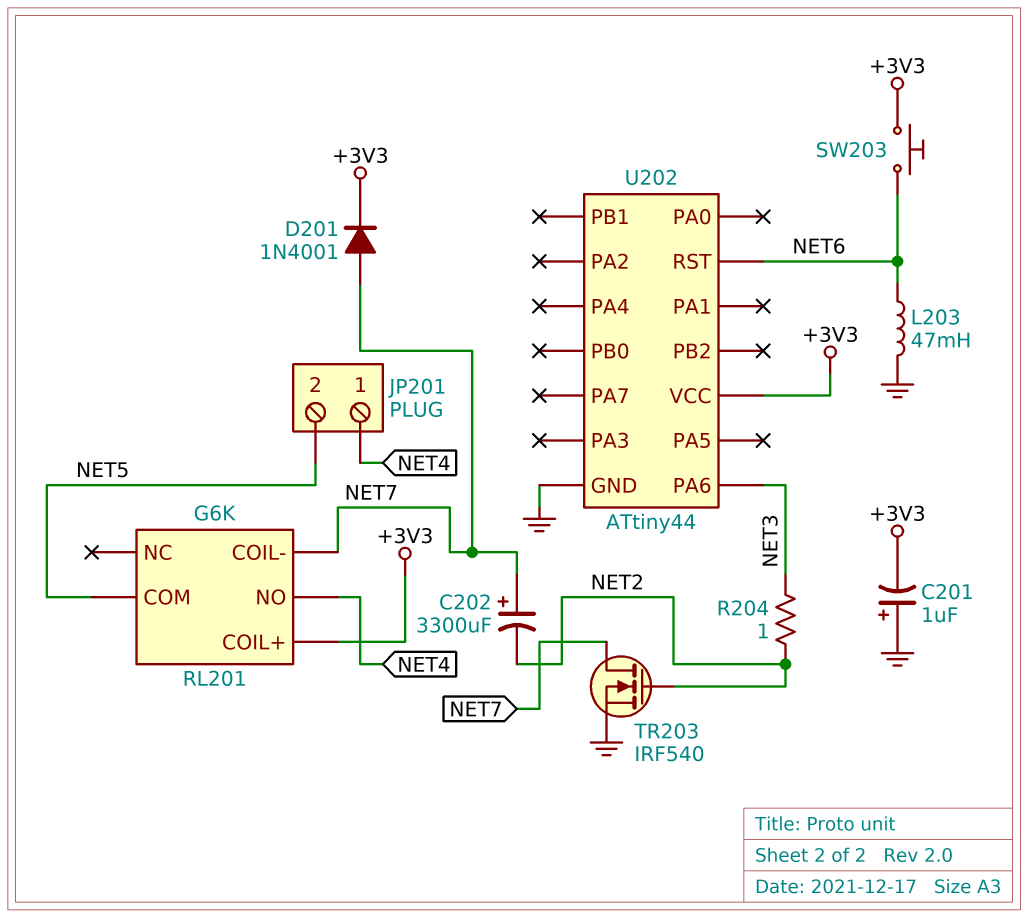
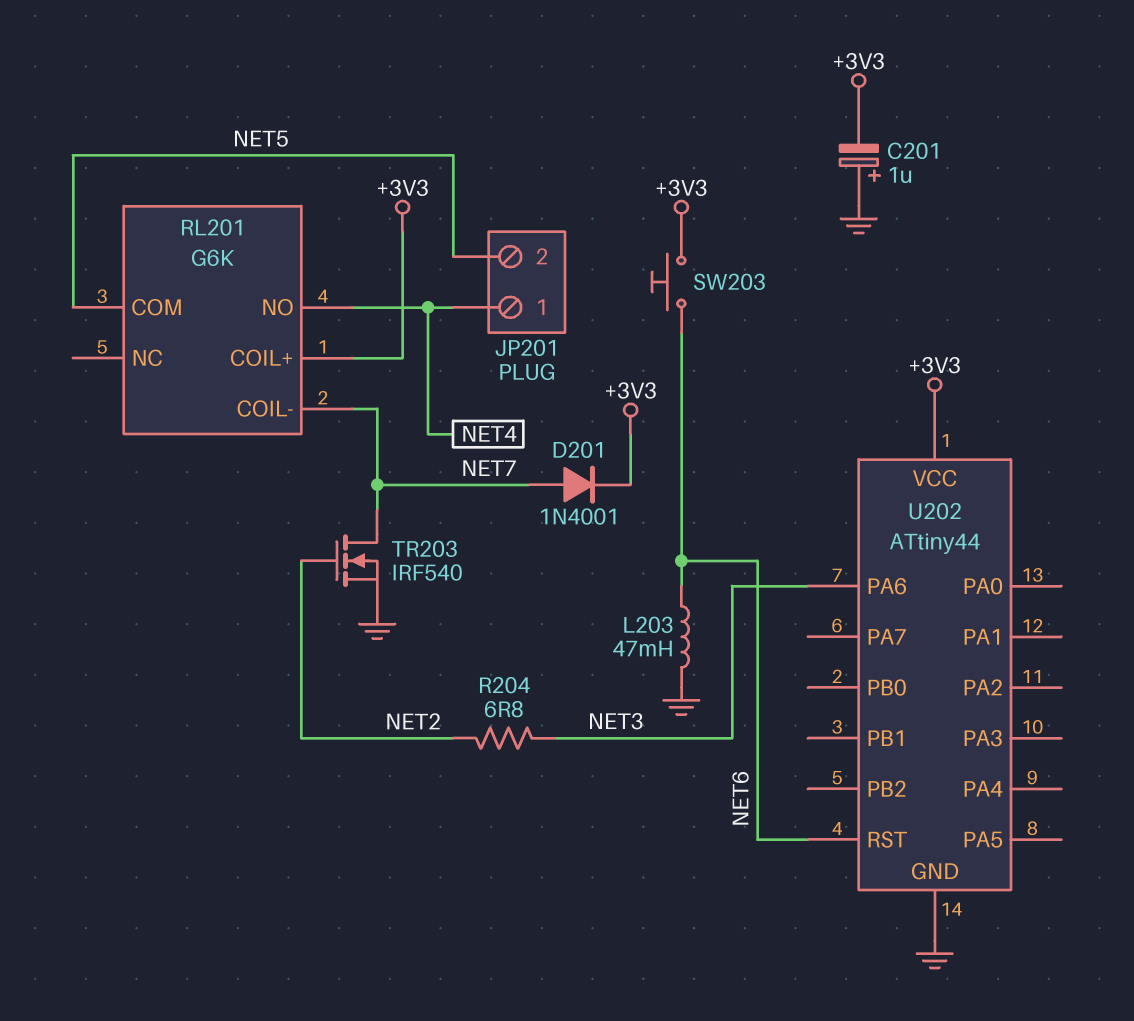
C202: 3300uF (plus NET7, minus NET2) -> none
R204: 1 (NET2, NET3) -> 6.8 (NET2, NET3)

